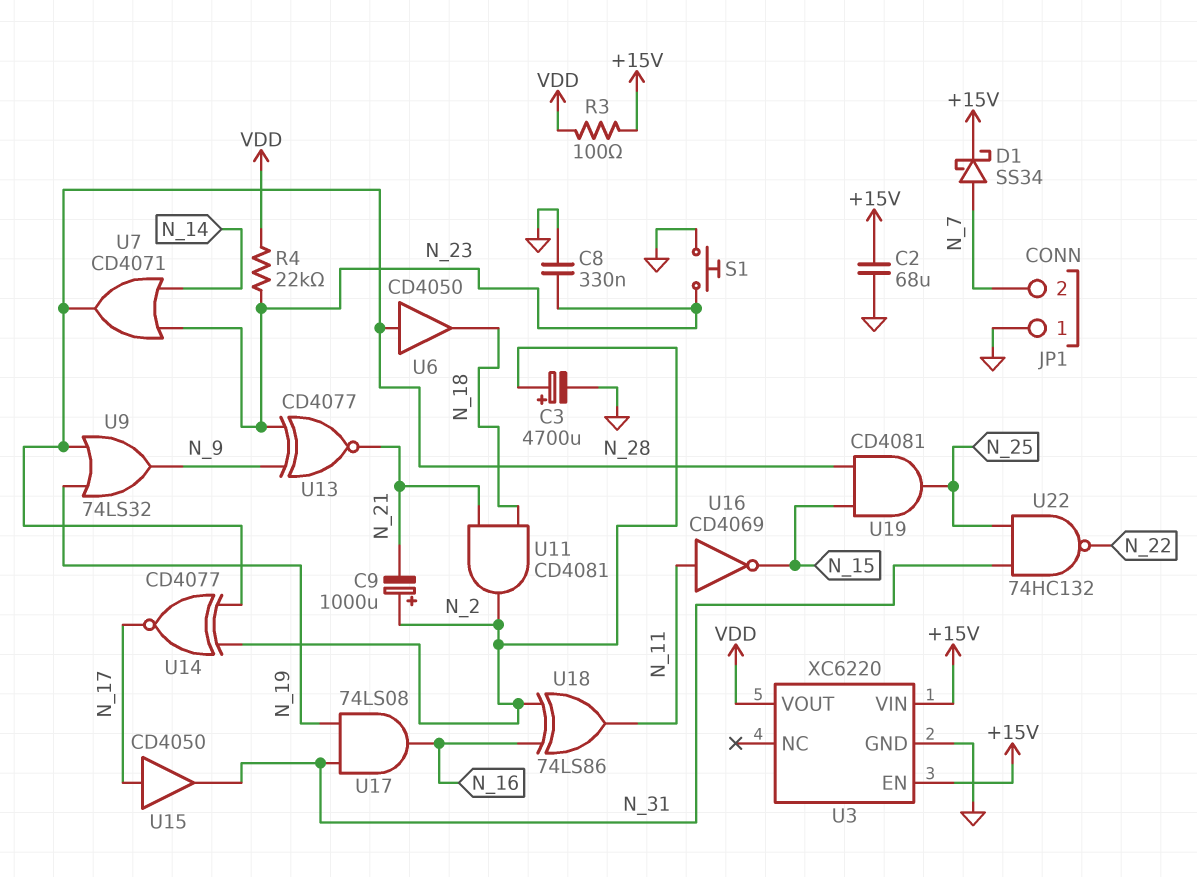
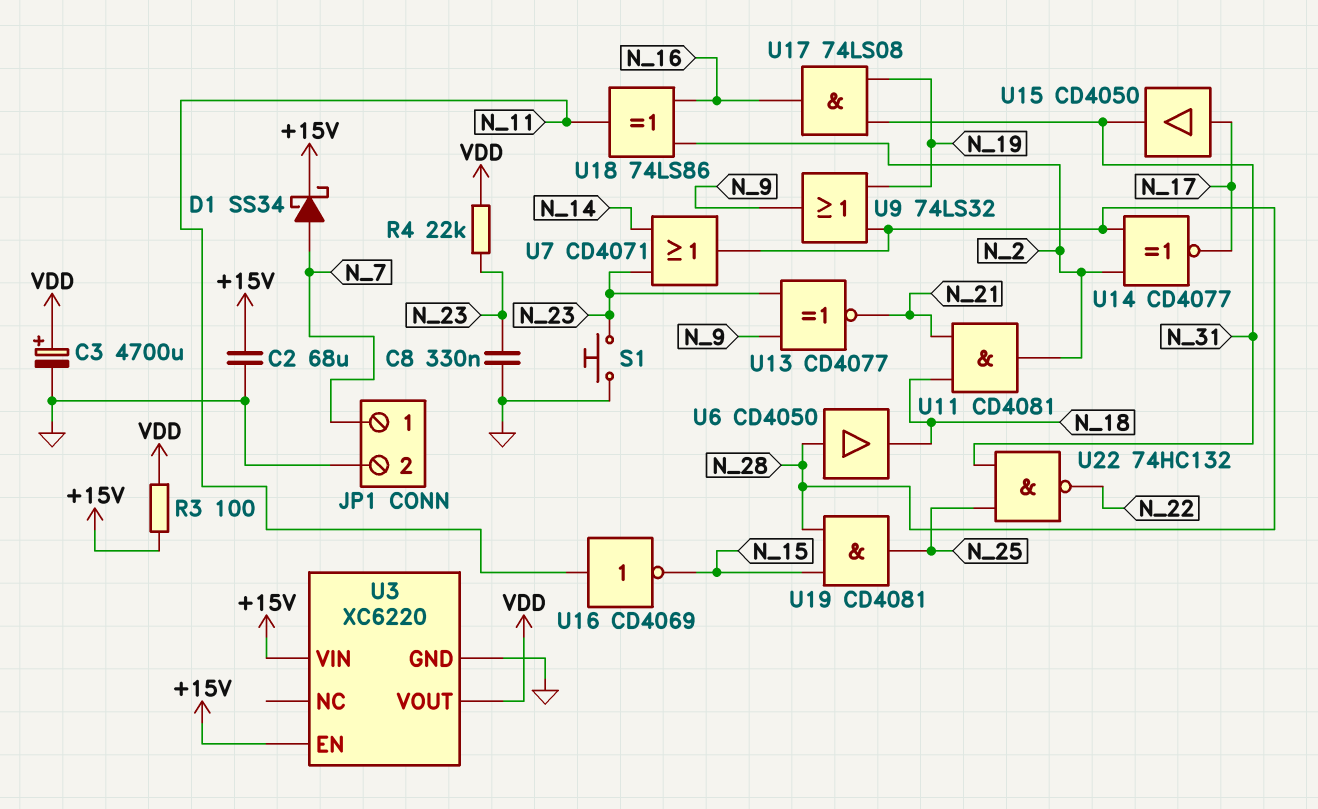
C3: 4700uF (plus N_2, minus GND) -> 4700uF (plus VDD, minus GND)
C9: 1000uF (plus N_2, minus N_21) -> none
JP1 pin 1: GND -> N_7
JP1 pin 2: N_7 -> GND

